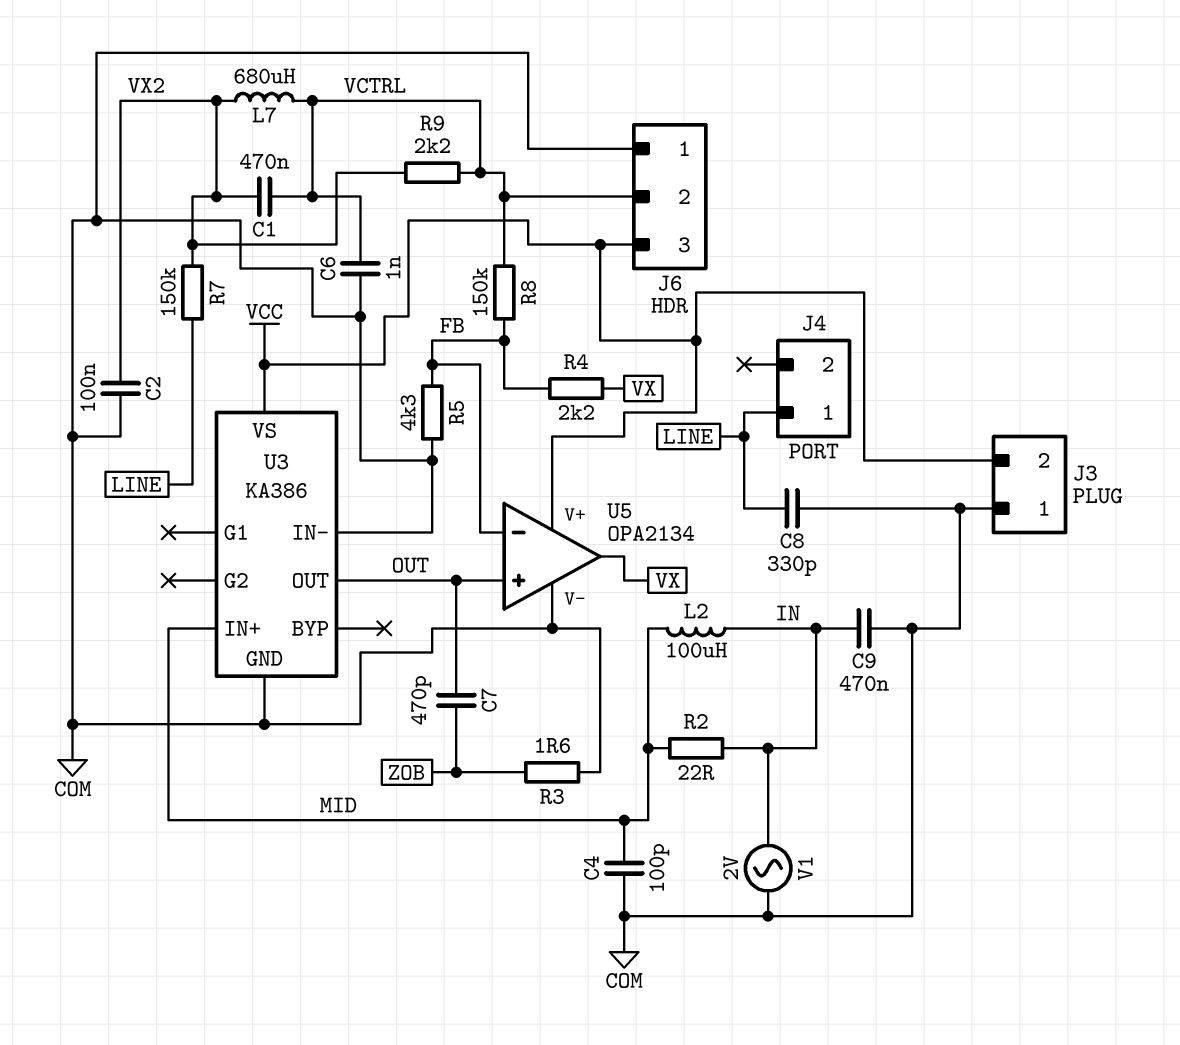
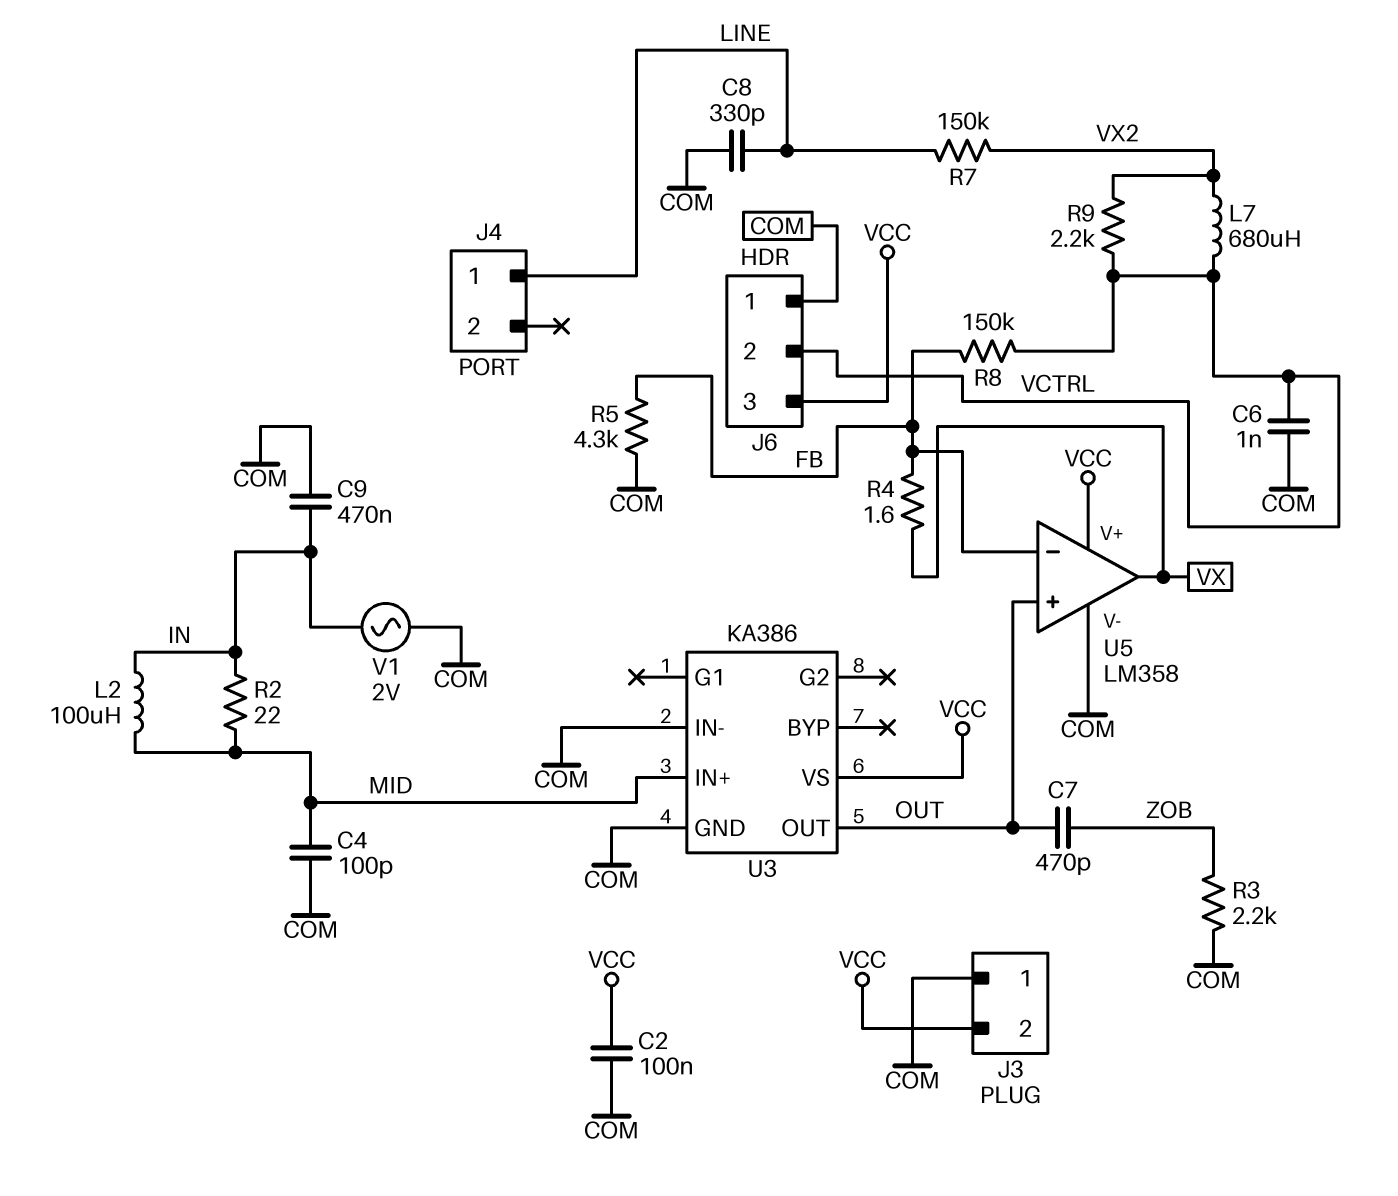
C1: 470nF (VCTRL, VX2) -> none
C2: 100nF (COM, VX2) -> 100nF (COM, VCC)
R3: 1.6 (COM, ZOB) -> 2.2k (COM, ZOB)
R4: 2.2k (FB, VX) -> 1.6 (FB, VX)
U5: OPA2134 -> LM358

